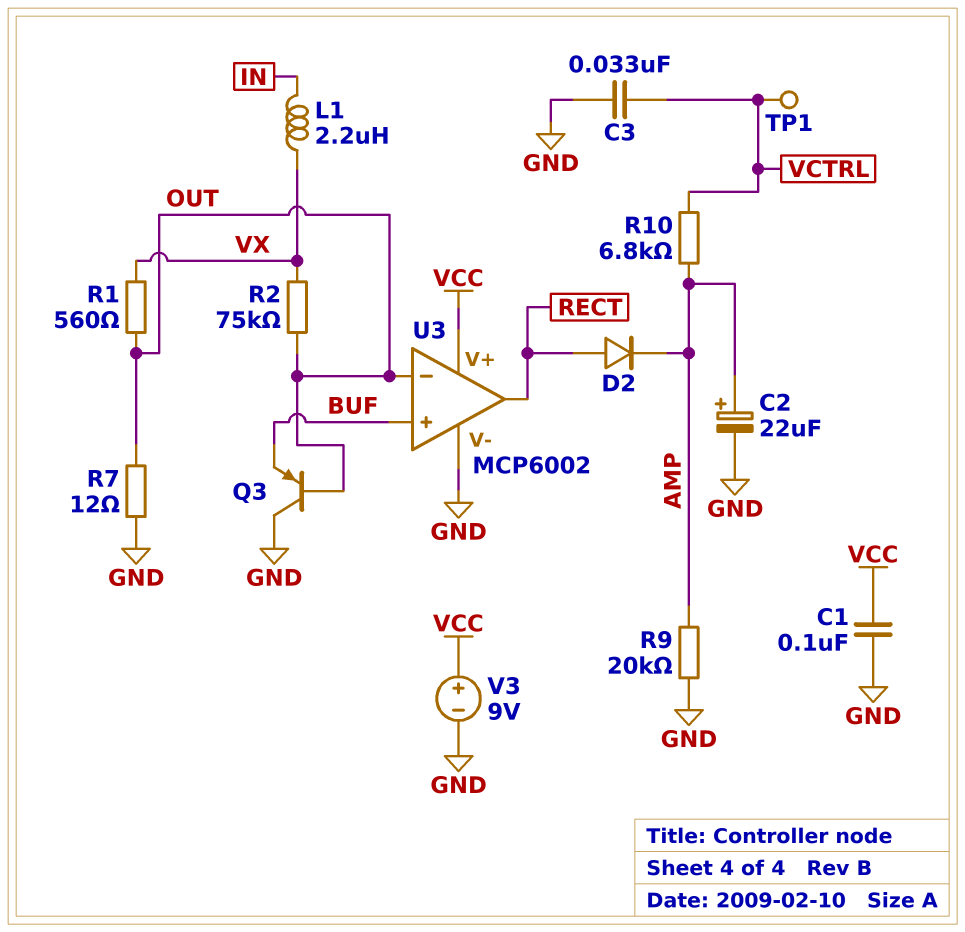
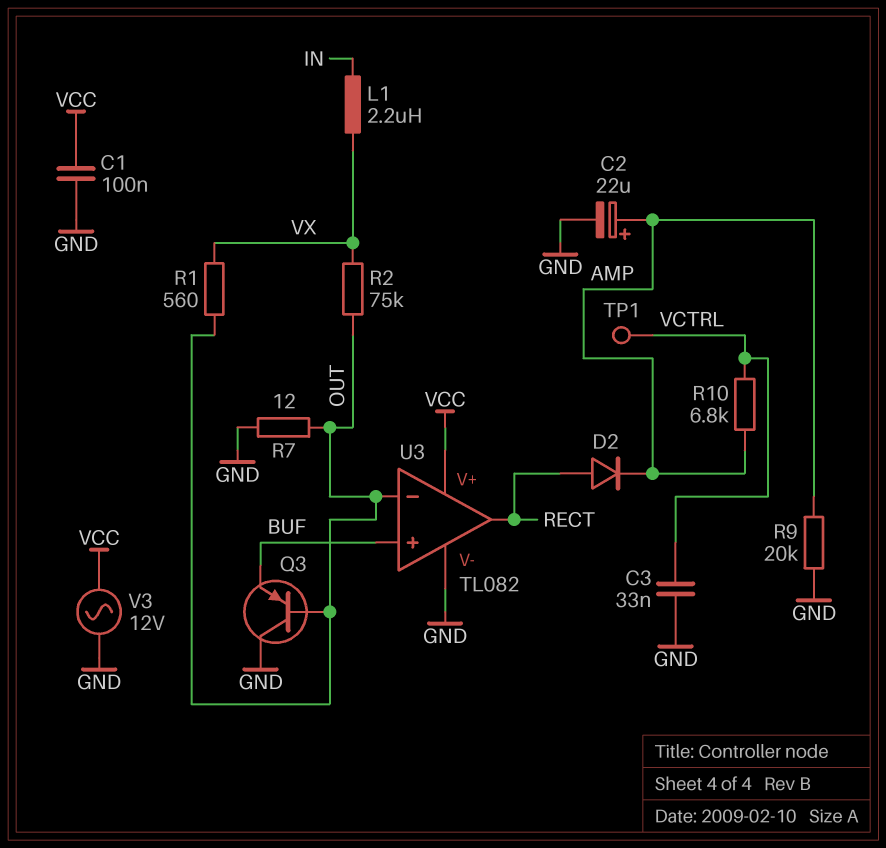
U3: MCP6002 -> TL082
V3: 9V (plus VCC, minus GND) -> AC 12V (GND, VCC)

